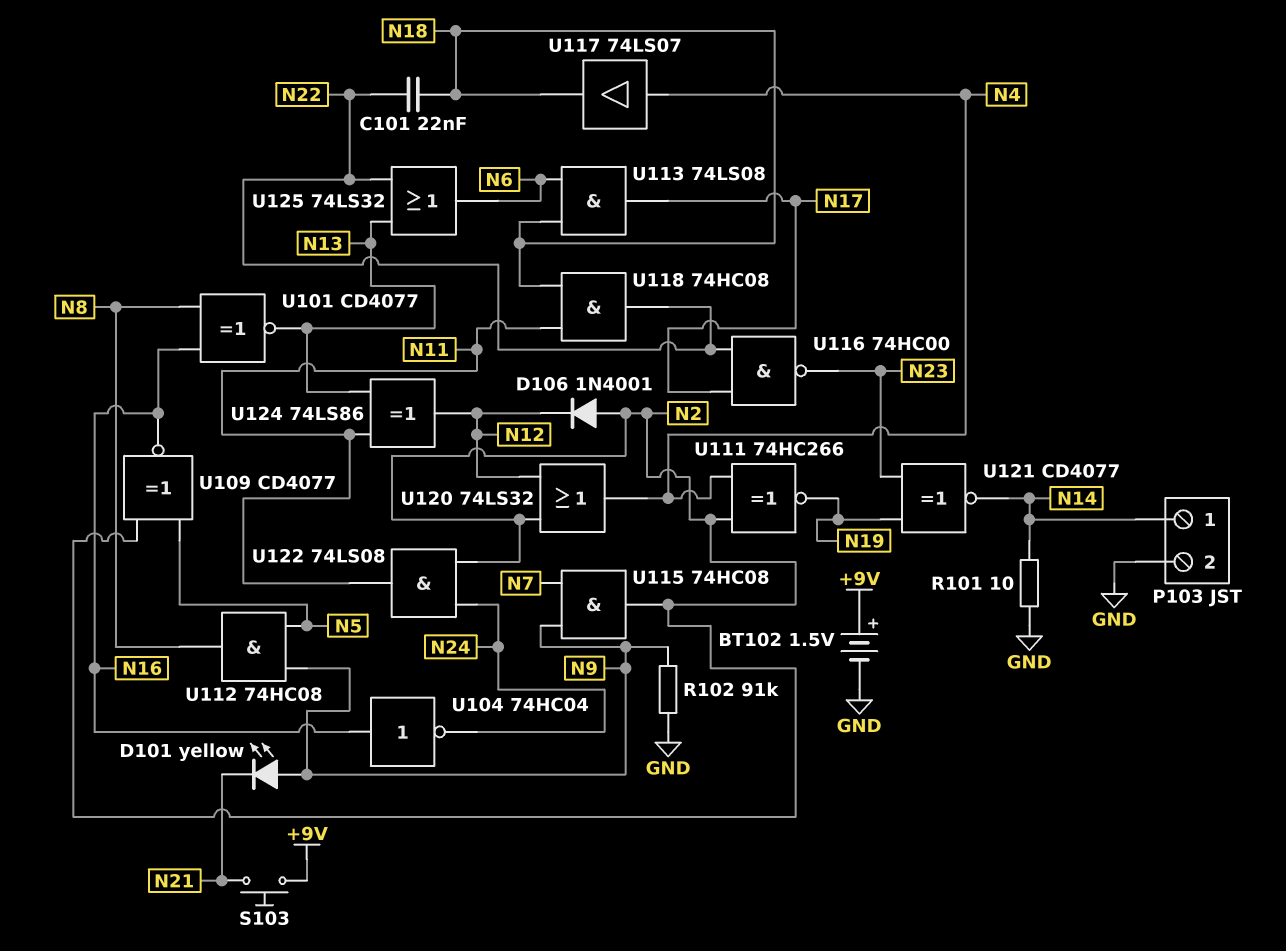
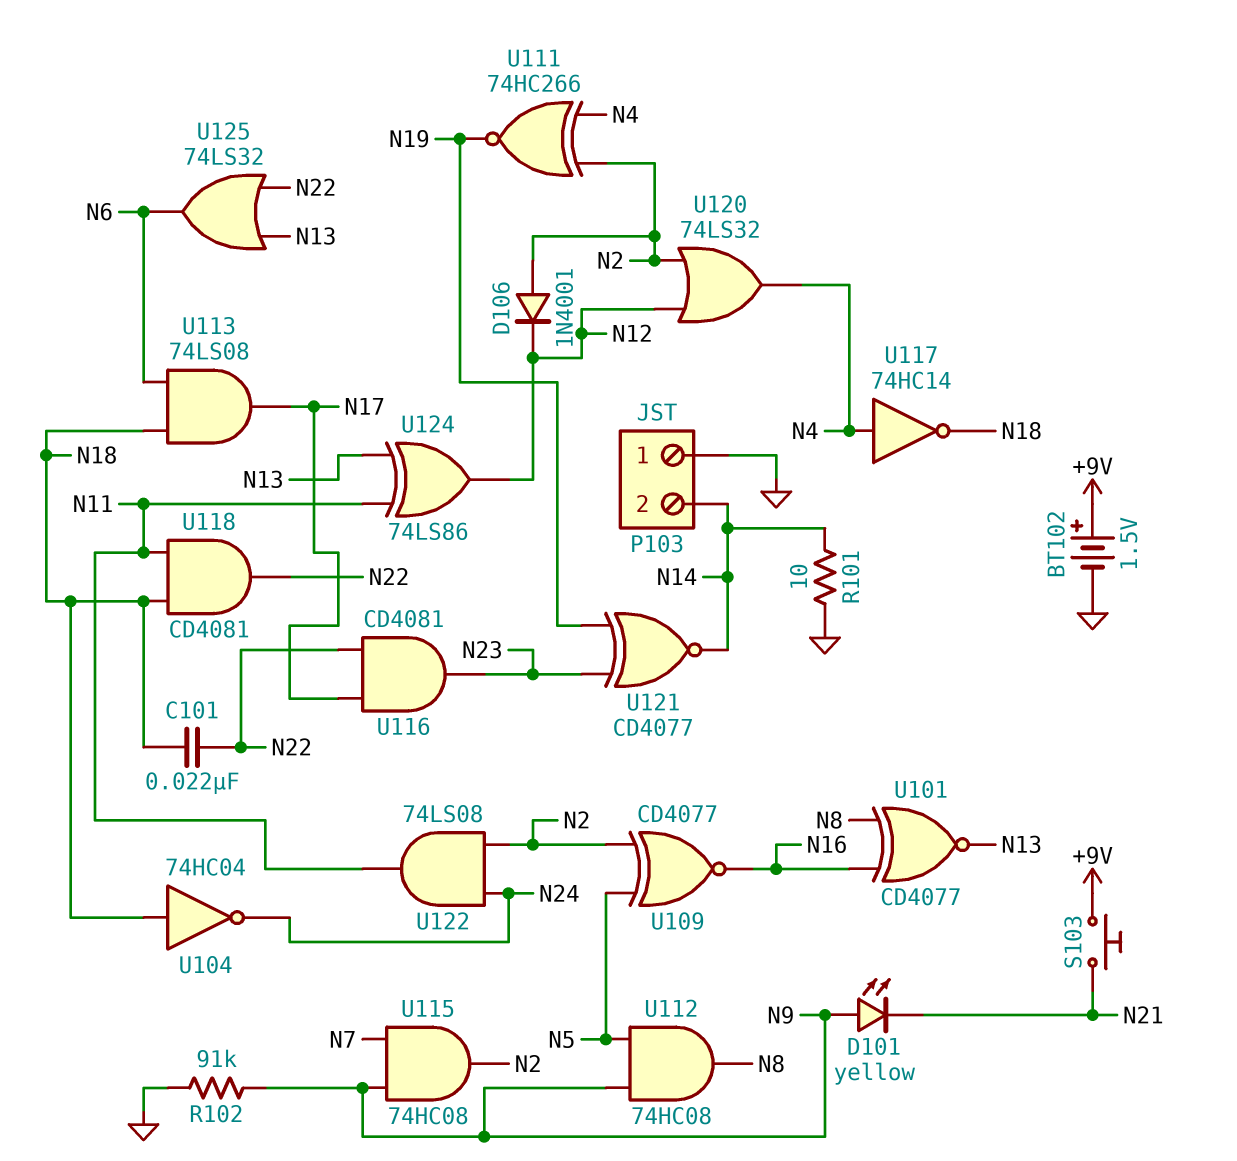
P103 pin 1: N14 -> GND
P103 pin 2: GND -> N14
U104: NOT 74HC04 (in N16, out N24) -> NOT 74HC04 (in N18, out N24)
U116: NAND 74HC00 (in N17, in N22, out N23) -> AND CD4081 (in N17, in N22, out N23)
U117: buffer 74LS07 (in N4, out N18) -> NOT 74HC14 (in N4, out N18)
U118: AND 74HC08 (in N11, in N18, out N22) -> AND CD4081 (in N11, in N18, out N22)

